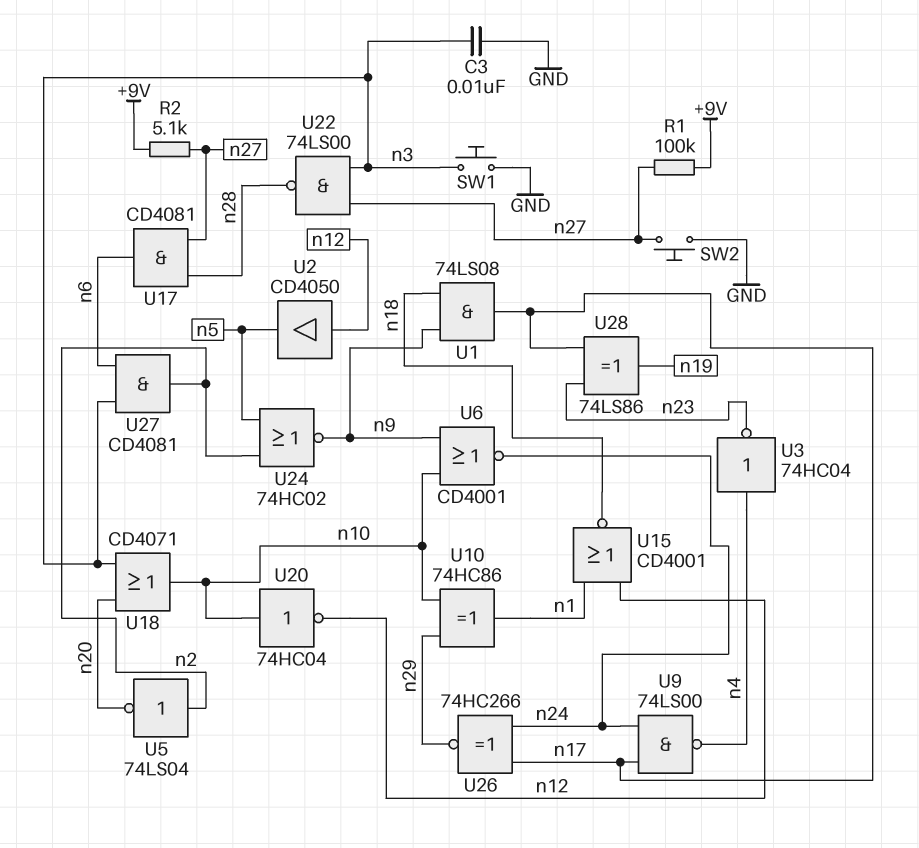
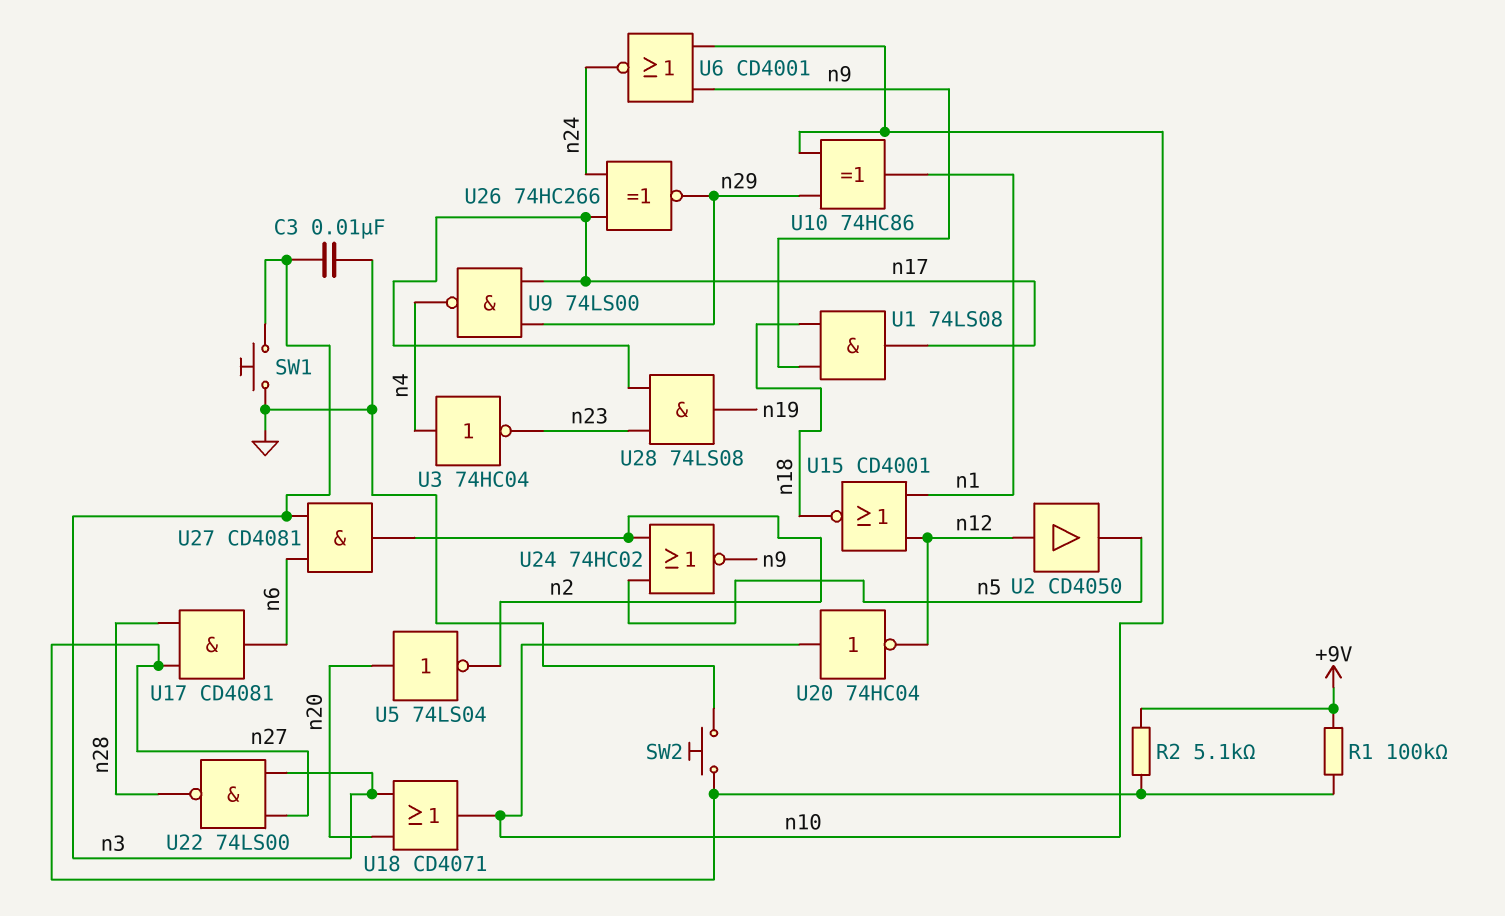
U5: NOT 74LS04 (in n2, out n20) -> NOT 74LS04 (in n20, out n2)
U9: NAND 74LS00 (in n17, in n24, out n4) -> NAND 74LS00 (in n17, in n29, out n4)
U28: XOR 74LS86 (in n17, in n23, out n19) -> AND 74LS08 (in n17, in n23, out n19)

